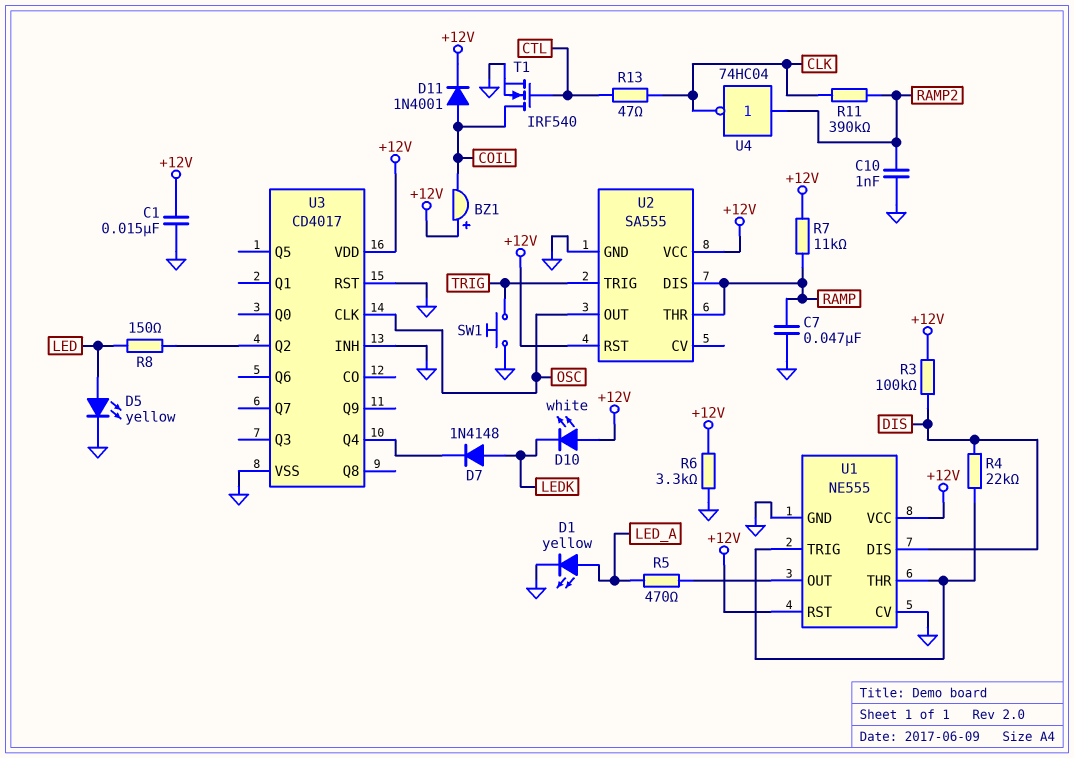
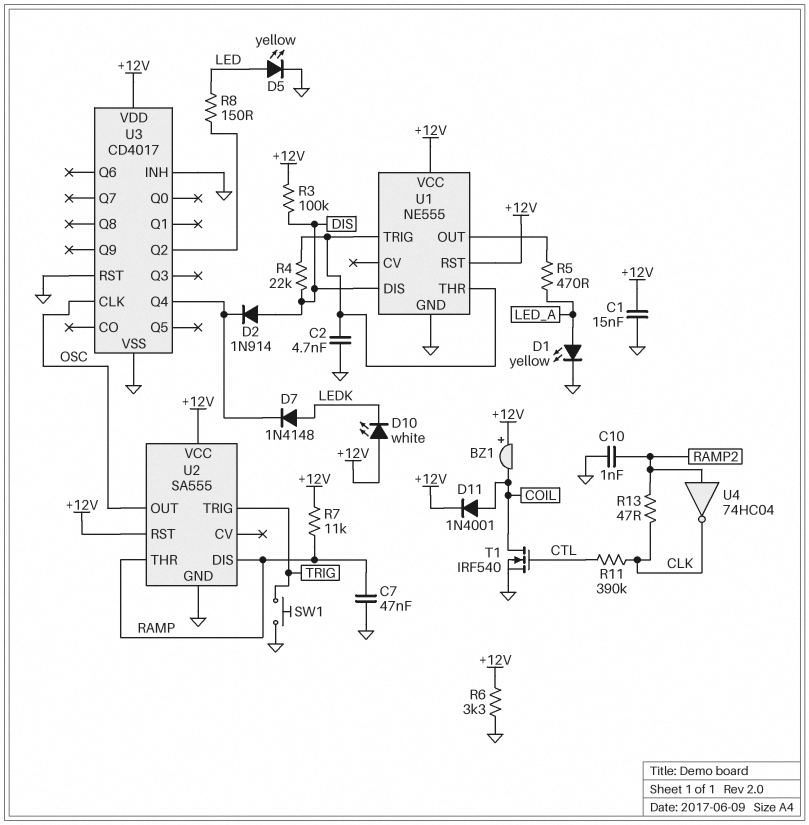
C2: none -> 4.7nF (GND, U1/THR)
D2: none -> diode 1N914 (A DIS, K U3/Q4)
R11: 390k (CLK, RAMP2) -> 390k (CLK, CTL)
R13: 47 (CLK, CTL) -> 47 (CLK, RAMP2)
U1 pin CV: GND -> none

